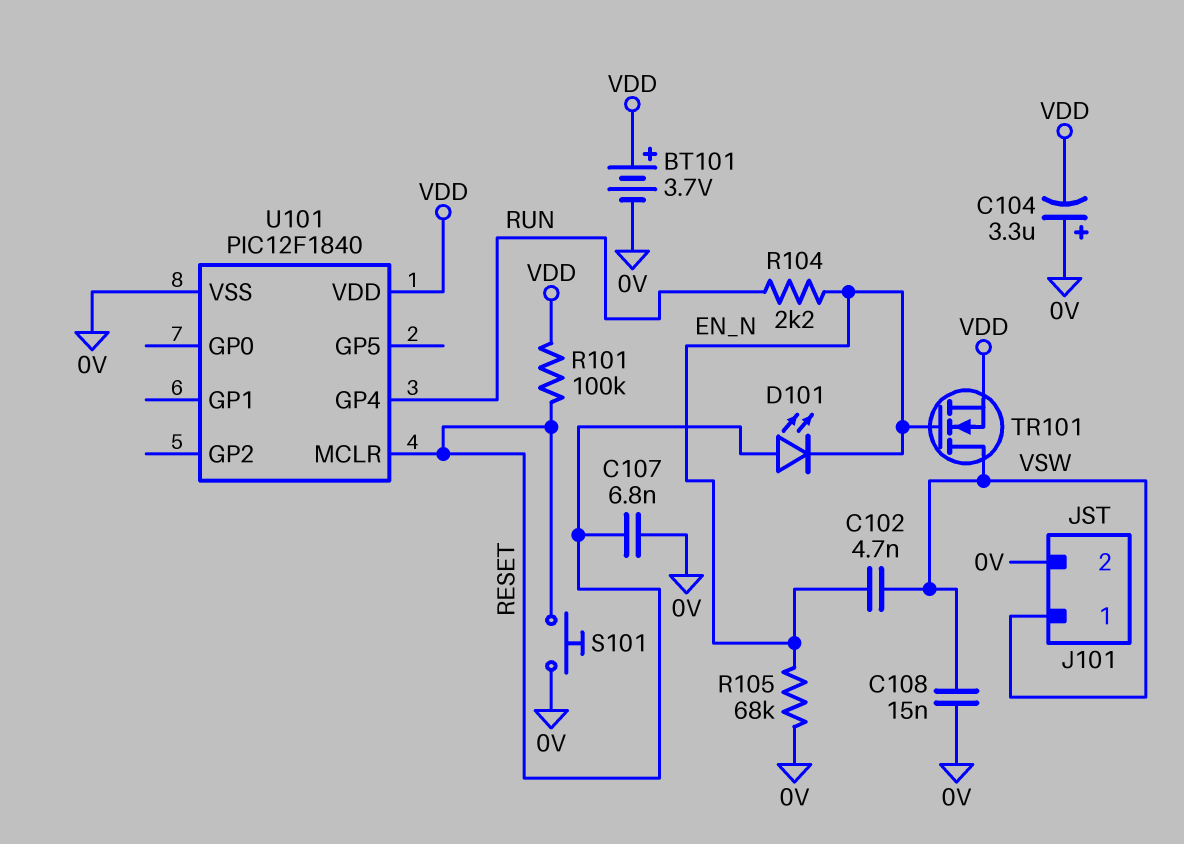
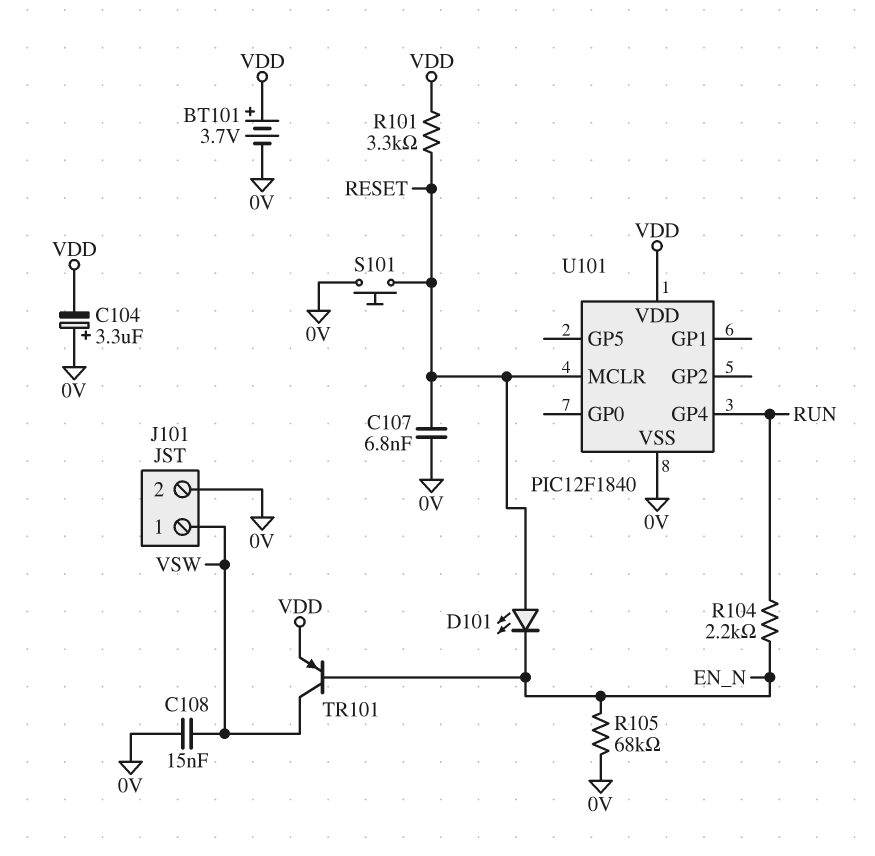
C102: 4.7nF (EN_N, VSW) -> none
R101: 100k (RESET, VDD) -> 3.3k (RESET, VDD)
TR101: NMOS (G EN_N, D VSW, S VDD) -> PNP (B EN_N, C VSW, E VDD)

